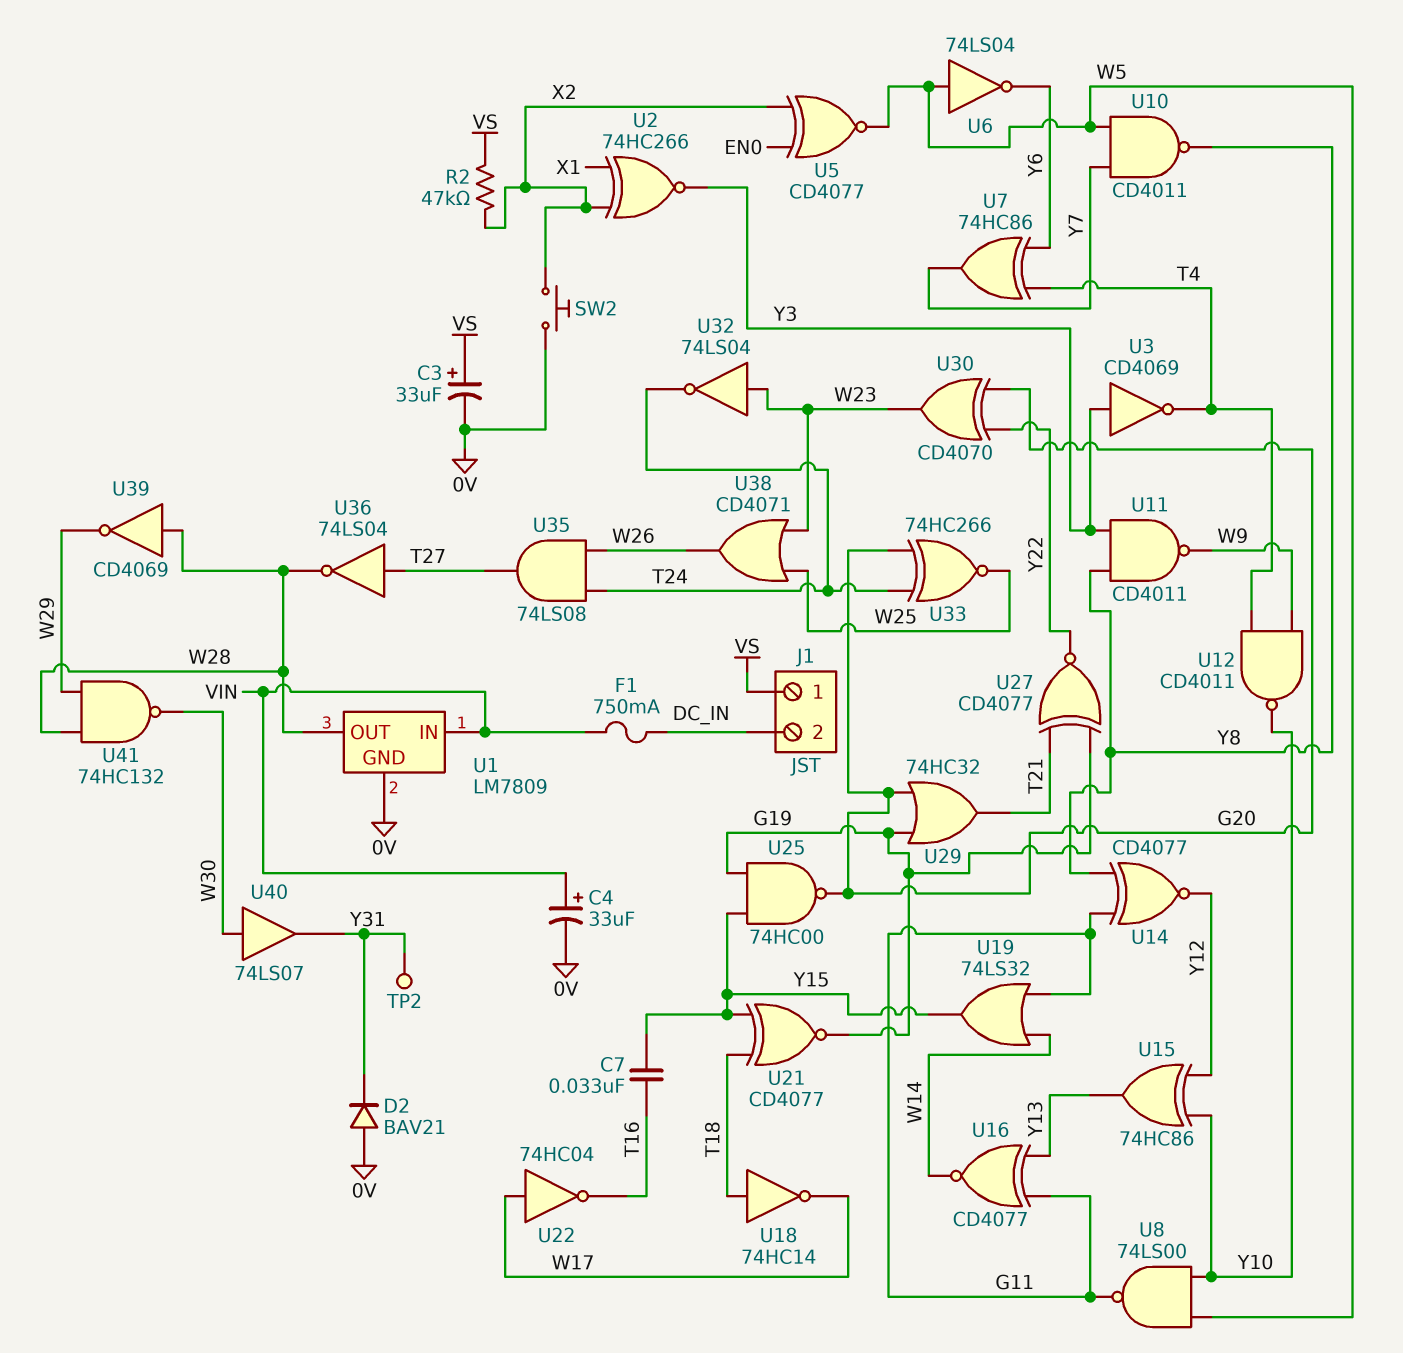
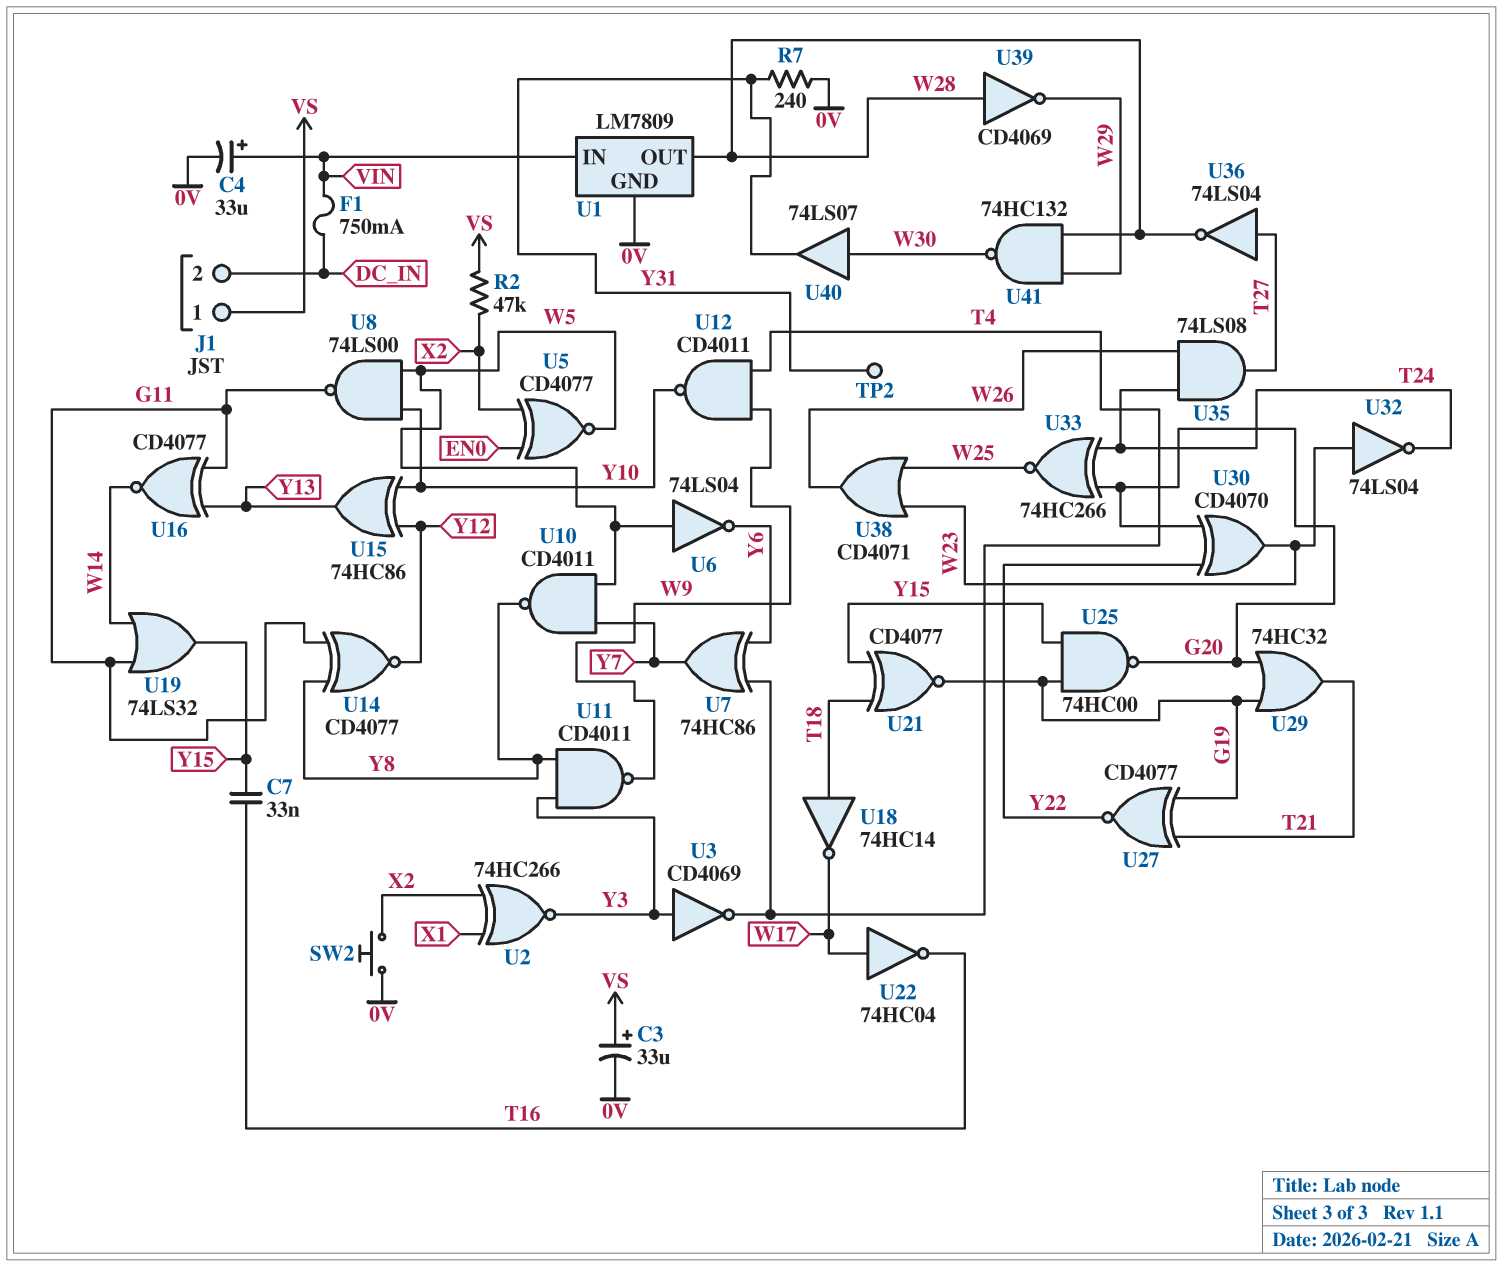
D2: diode BAV21 (A 0V, K Y31) -> none
R7: none -> 240 (0V, Y31)

